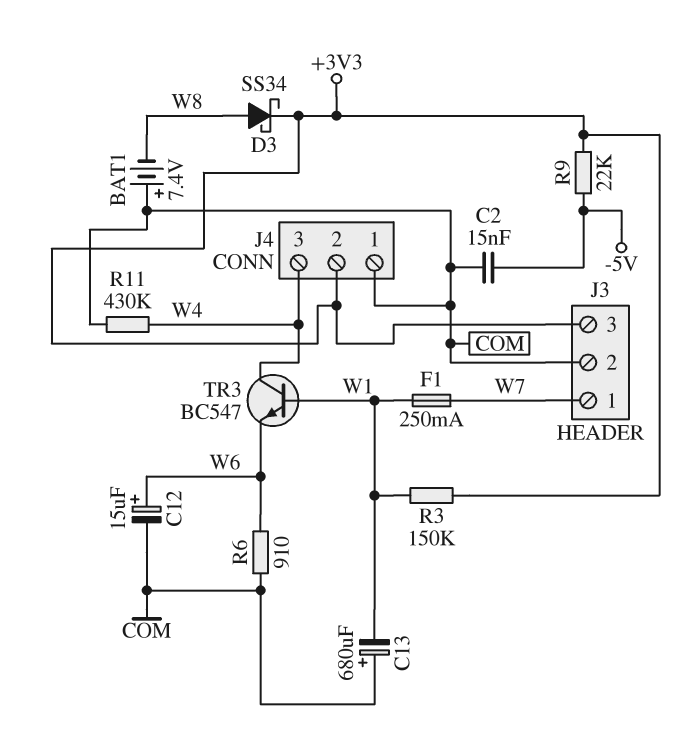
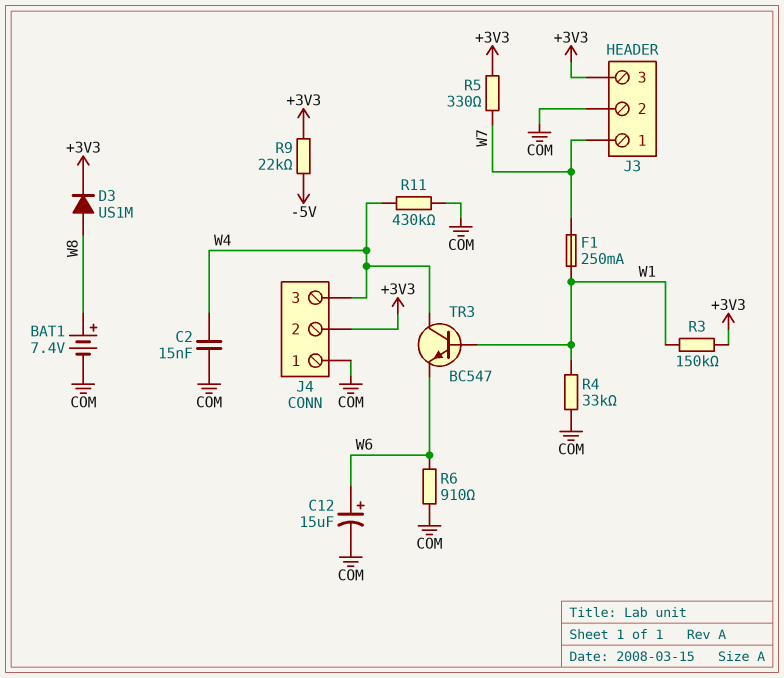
BAT1: 7.4V (plus COM, minus W8) -> 7.4V (plus W8, minus COM)
C2: 15nF (-5V, COM) -> 15nF (COM, W4)
C13: 680uF (plus COM, minus W1) -> none
D3: schottky SS34 (A W8, K +3V3) -> diode US1M (A W8, K +3V3)
R4: none -> 33k (COM, W1)
R5: none -> 330 (+3V3, W7)

